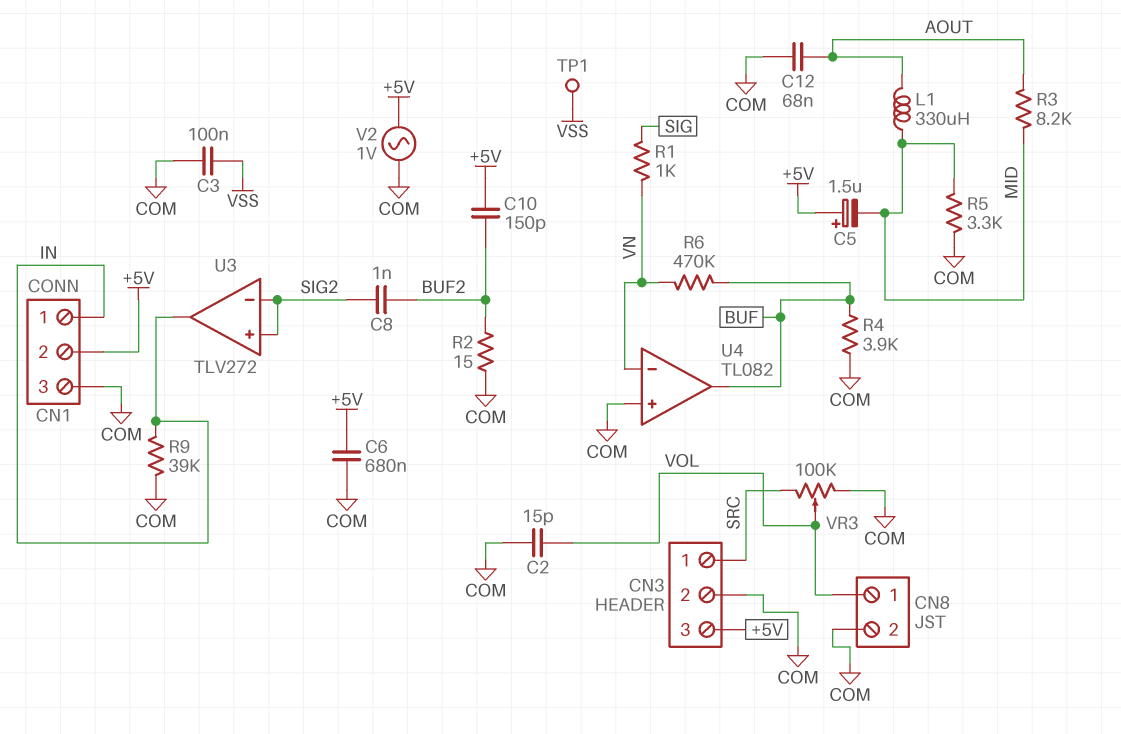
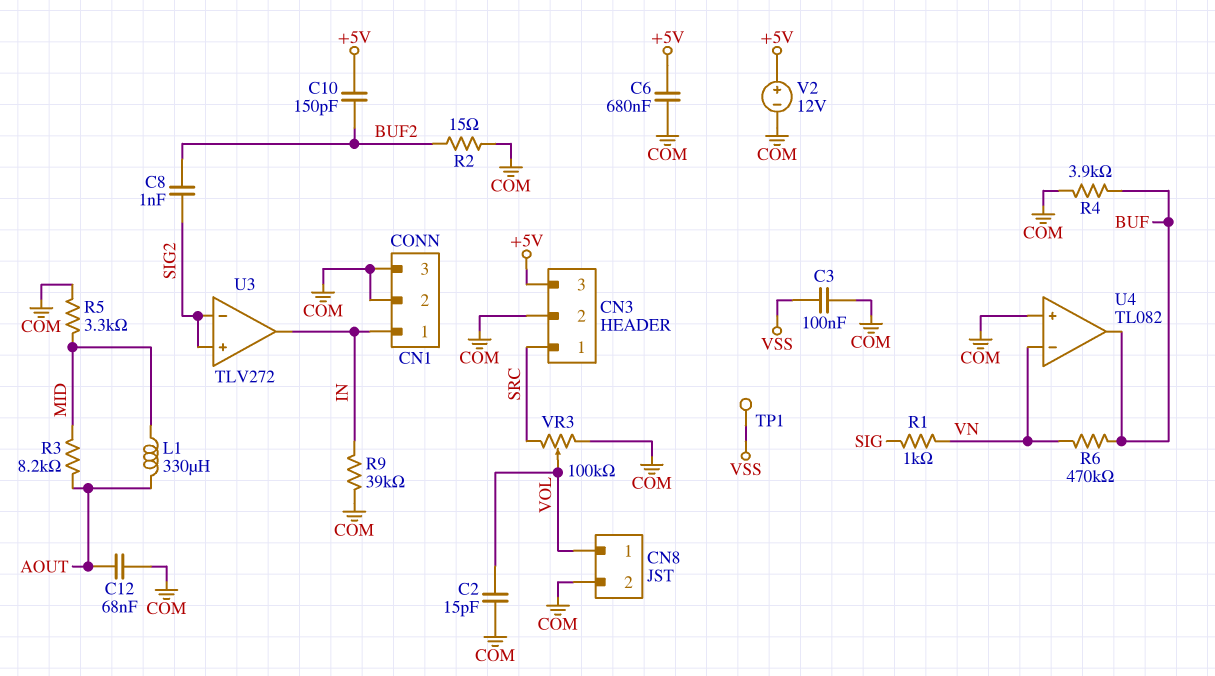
C5: 1.5uF (plus +5V, minus MID) -> none
CN1 pin 2: +5V -> COM
V2: AC 1V (+5V, COM) -> 12V (plus +5V, minus COM)

